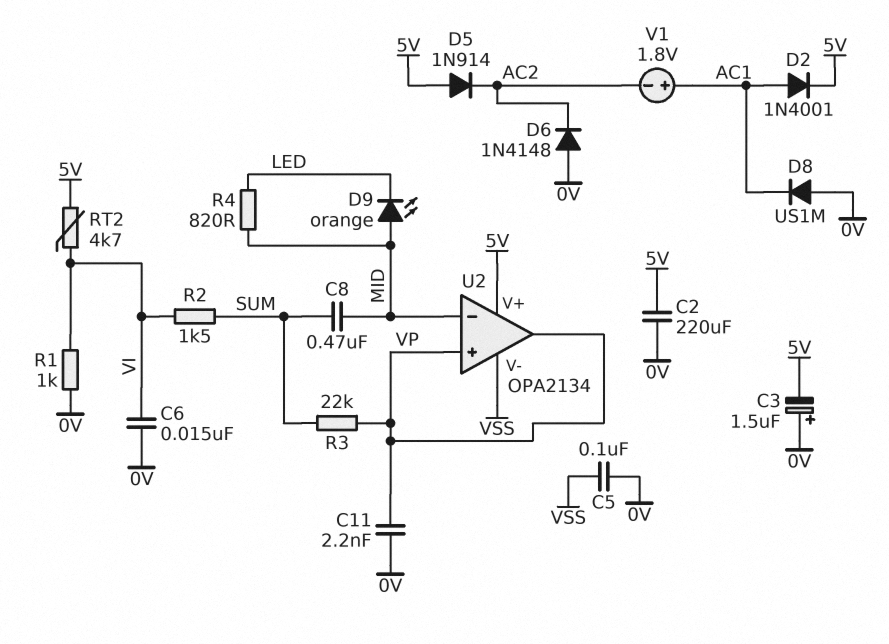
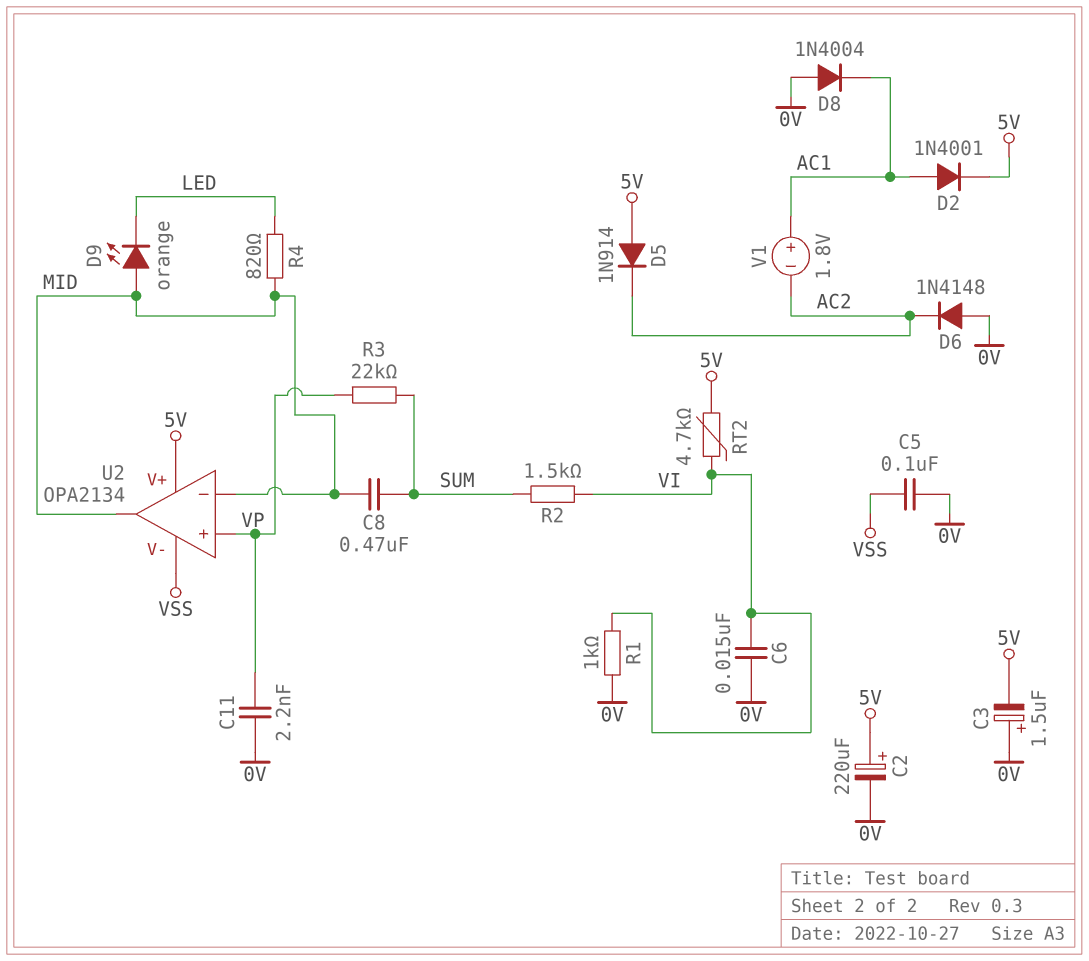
C2: 220uF (0V, 5V) -> 220uF (plus 5V, minus 0V)
D8: diode US1M (A 0V, K AC1) -> diode 1N4004 (A 0V, K AC1)
U2 pin out: VP -> MID

